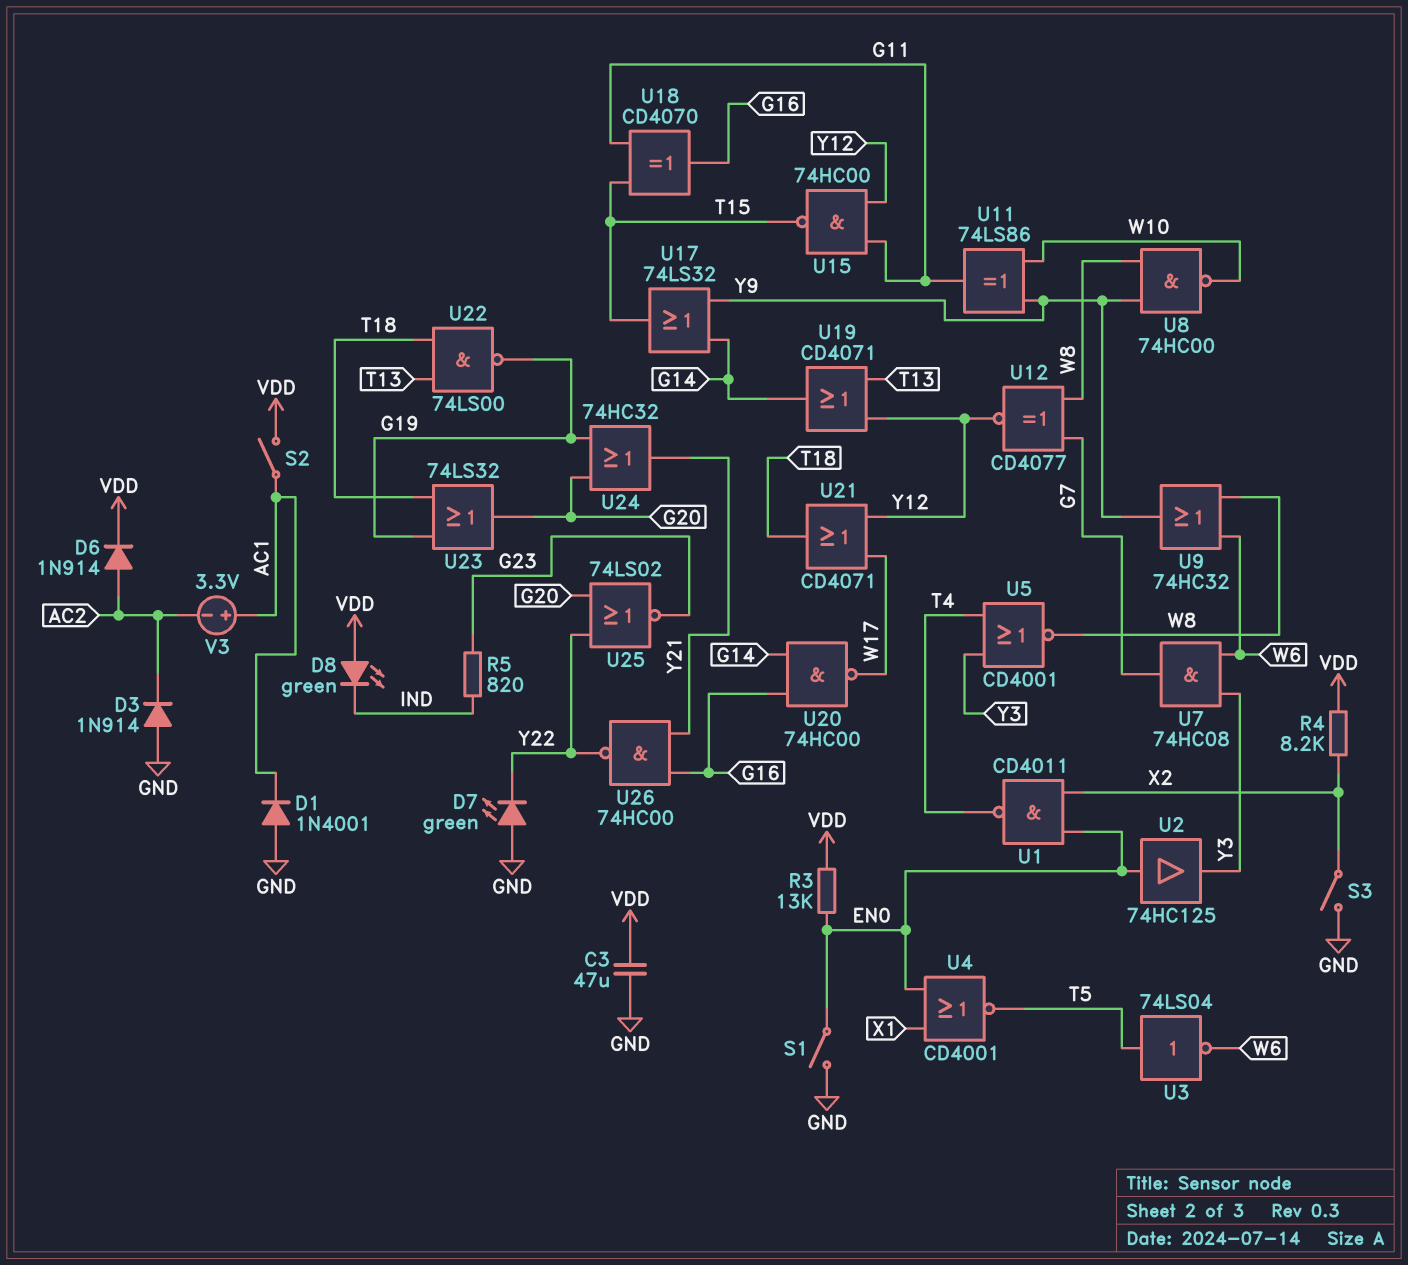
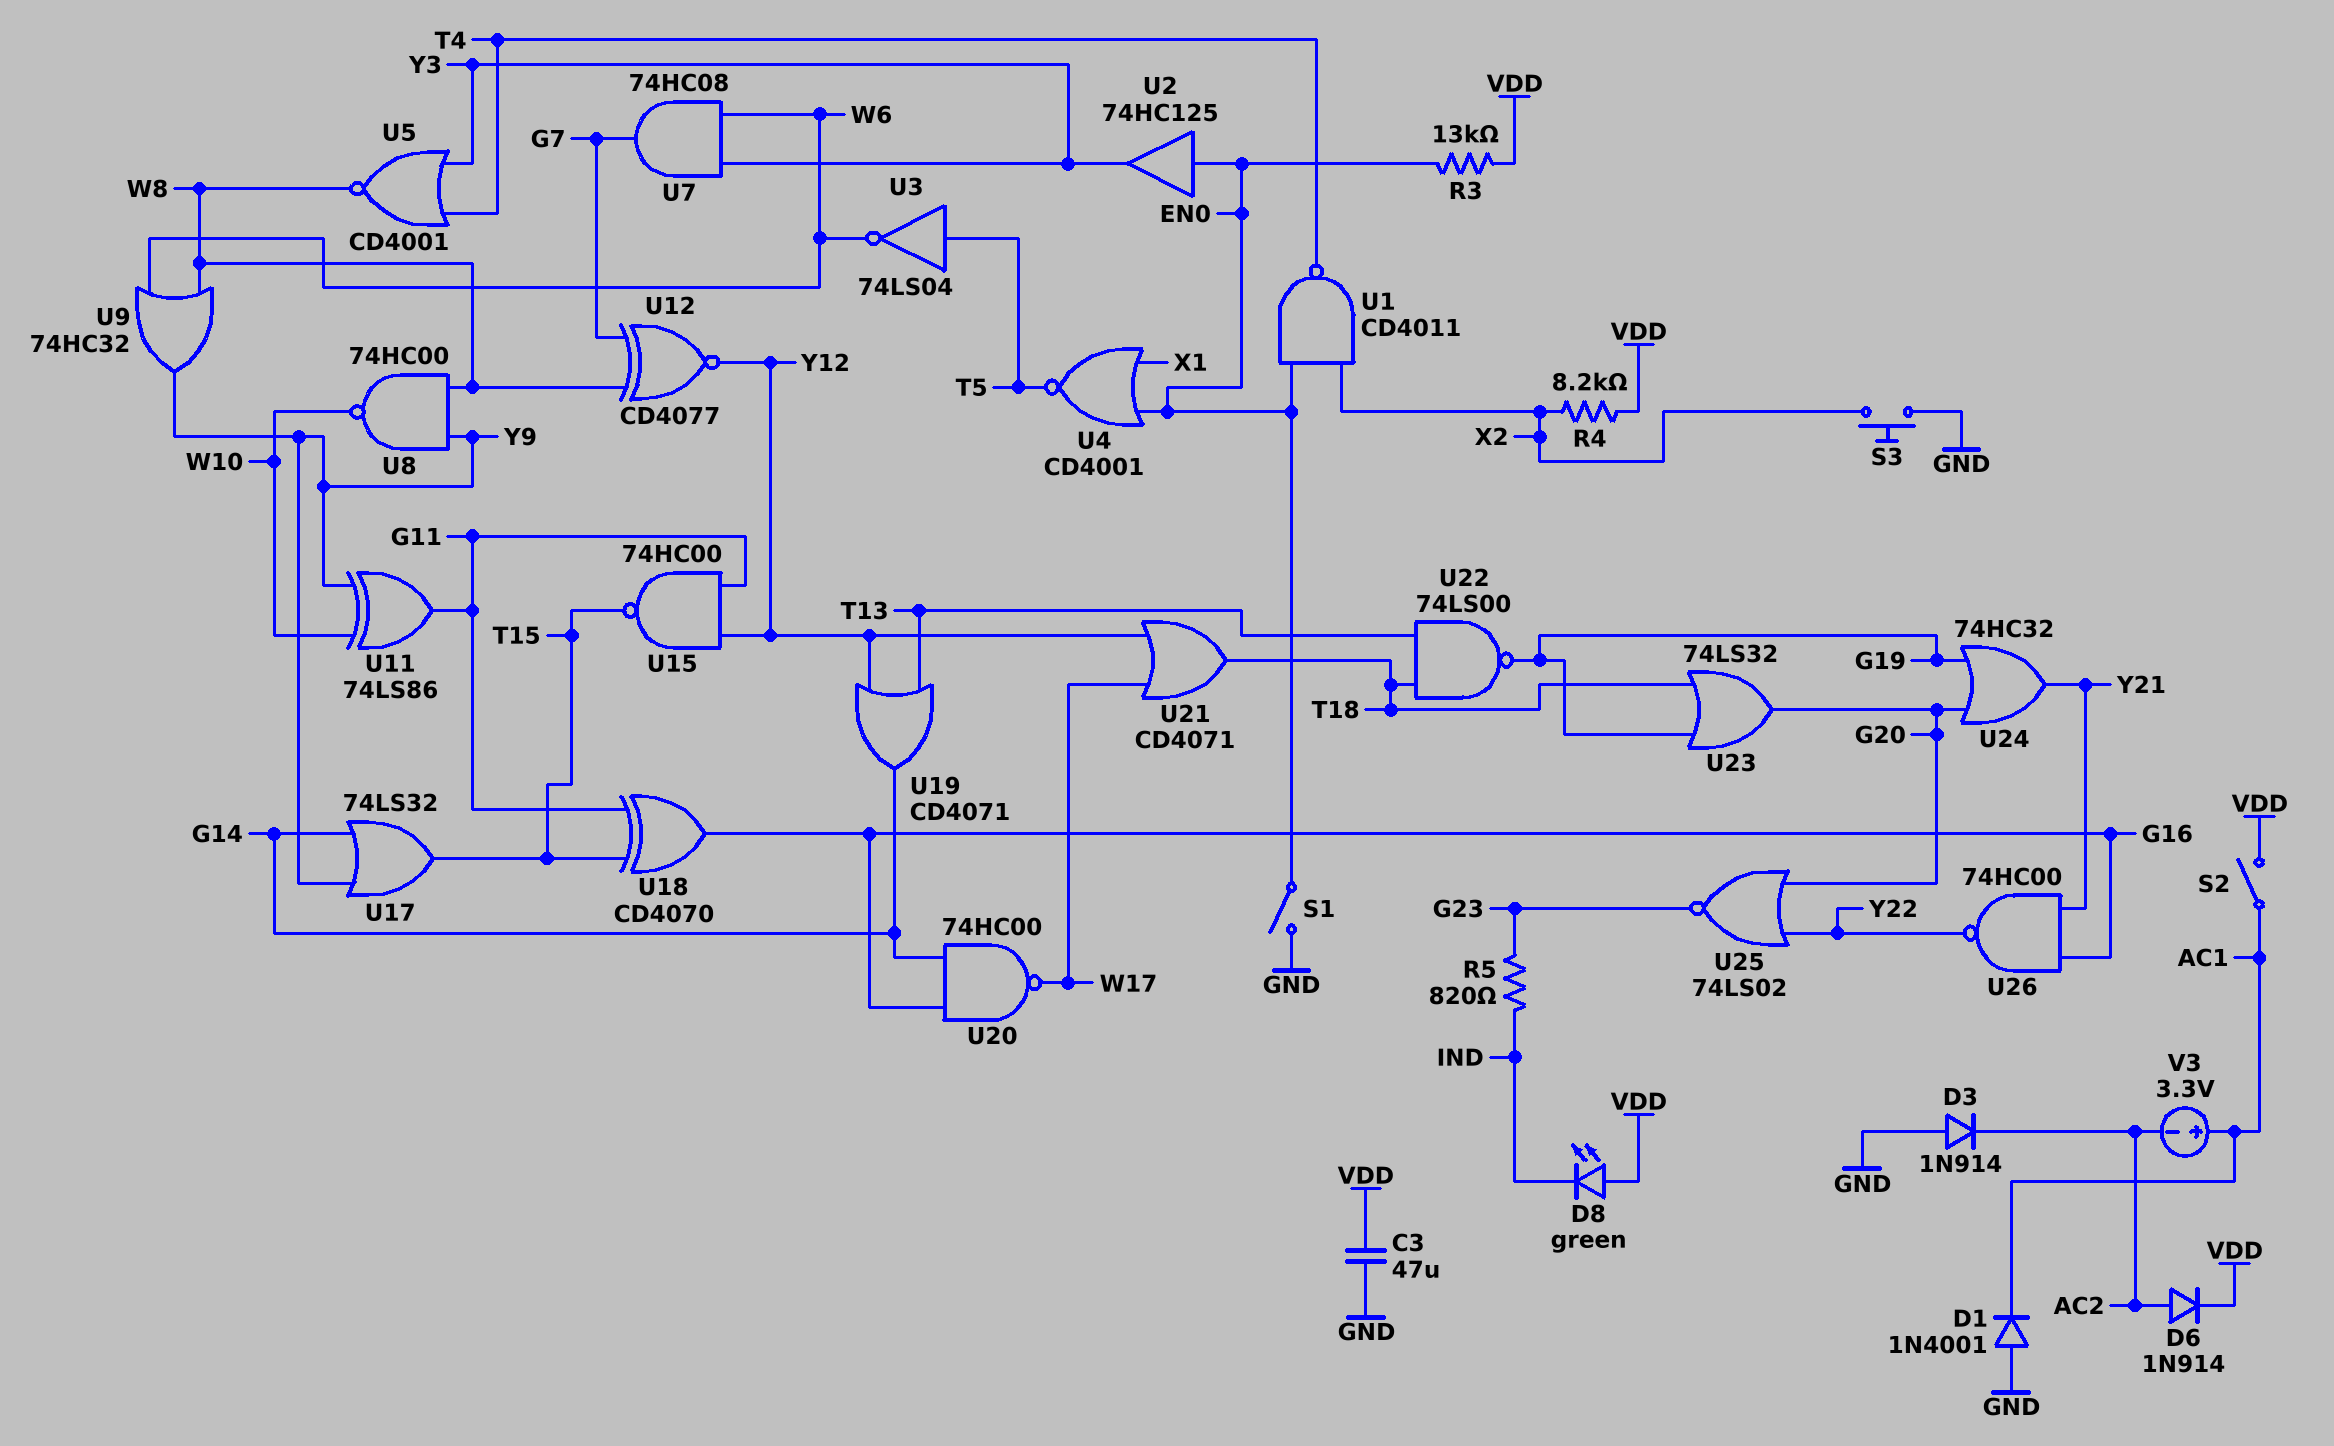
D7: LED green (A GND, K Y22) -> none
S3: switch (GND, X2) -> button (GND, X2)

